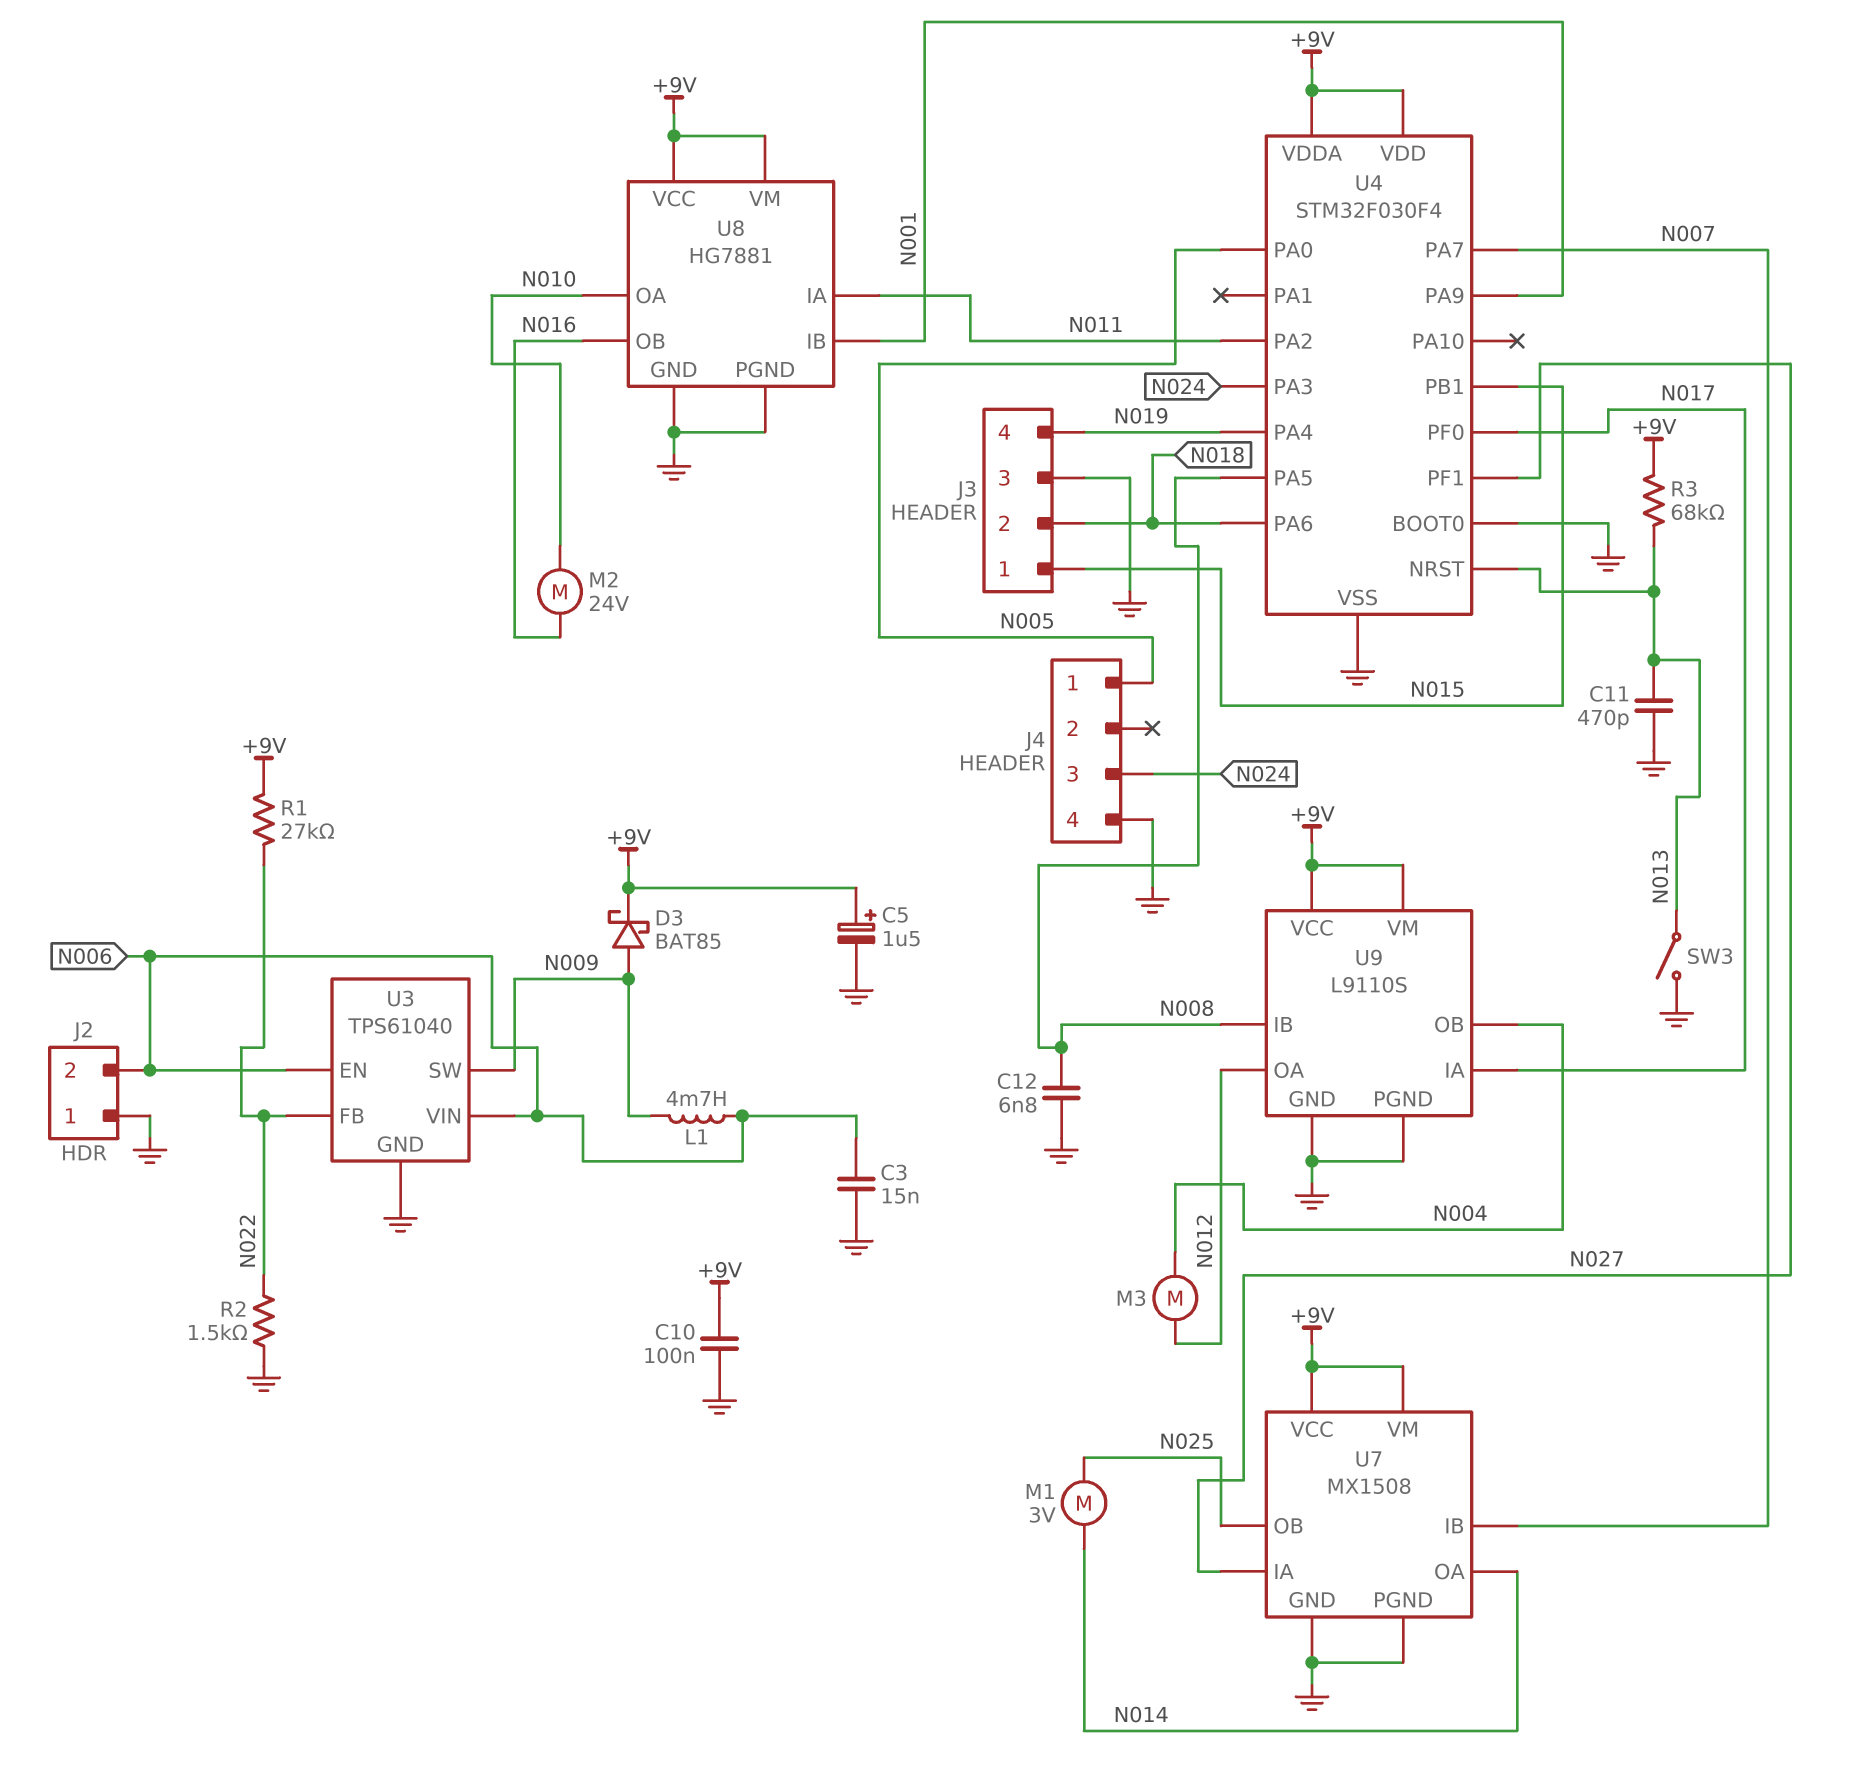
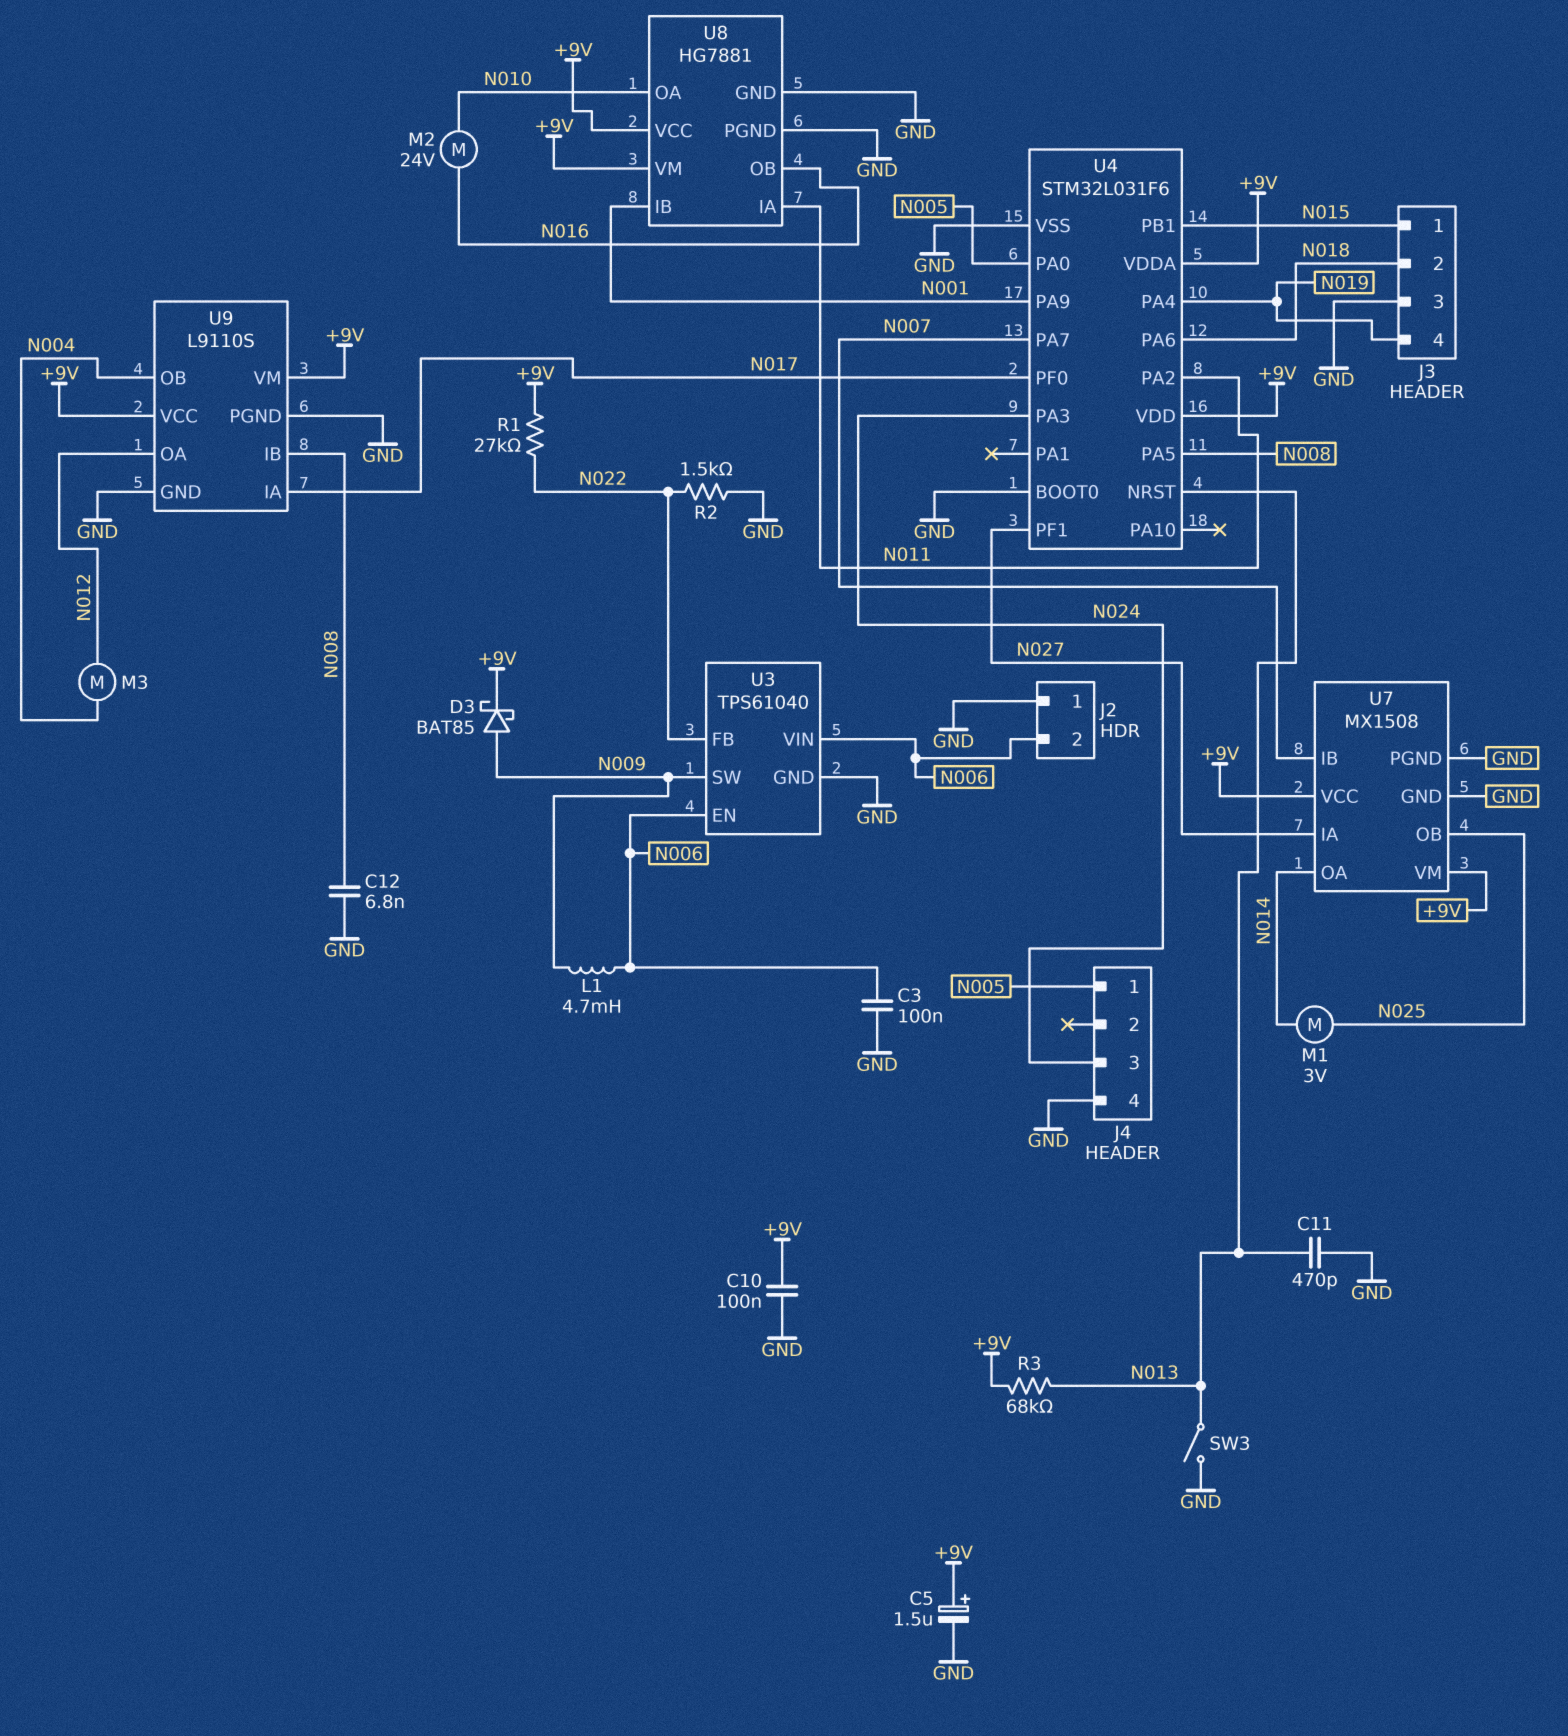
C3: 15nF (GND, N006) -> 100nF (GND, N006)
U4: STM32F030F4 -> STM32L031F6

